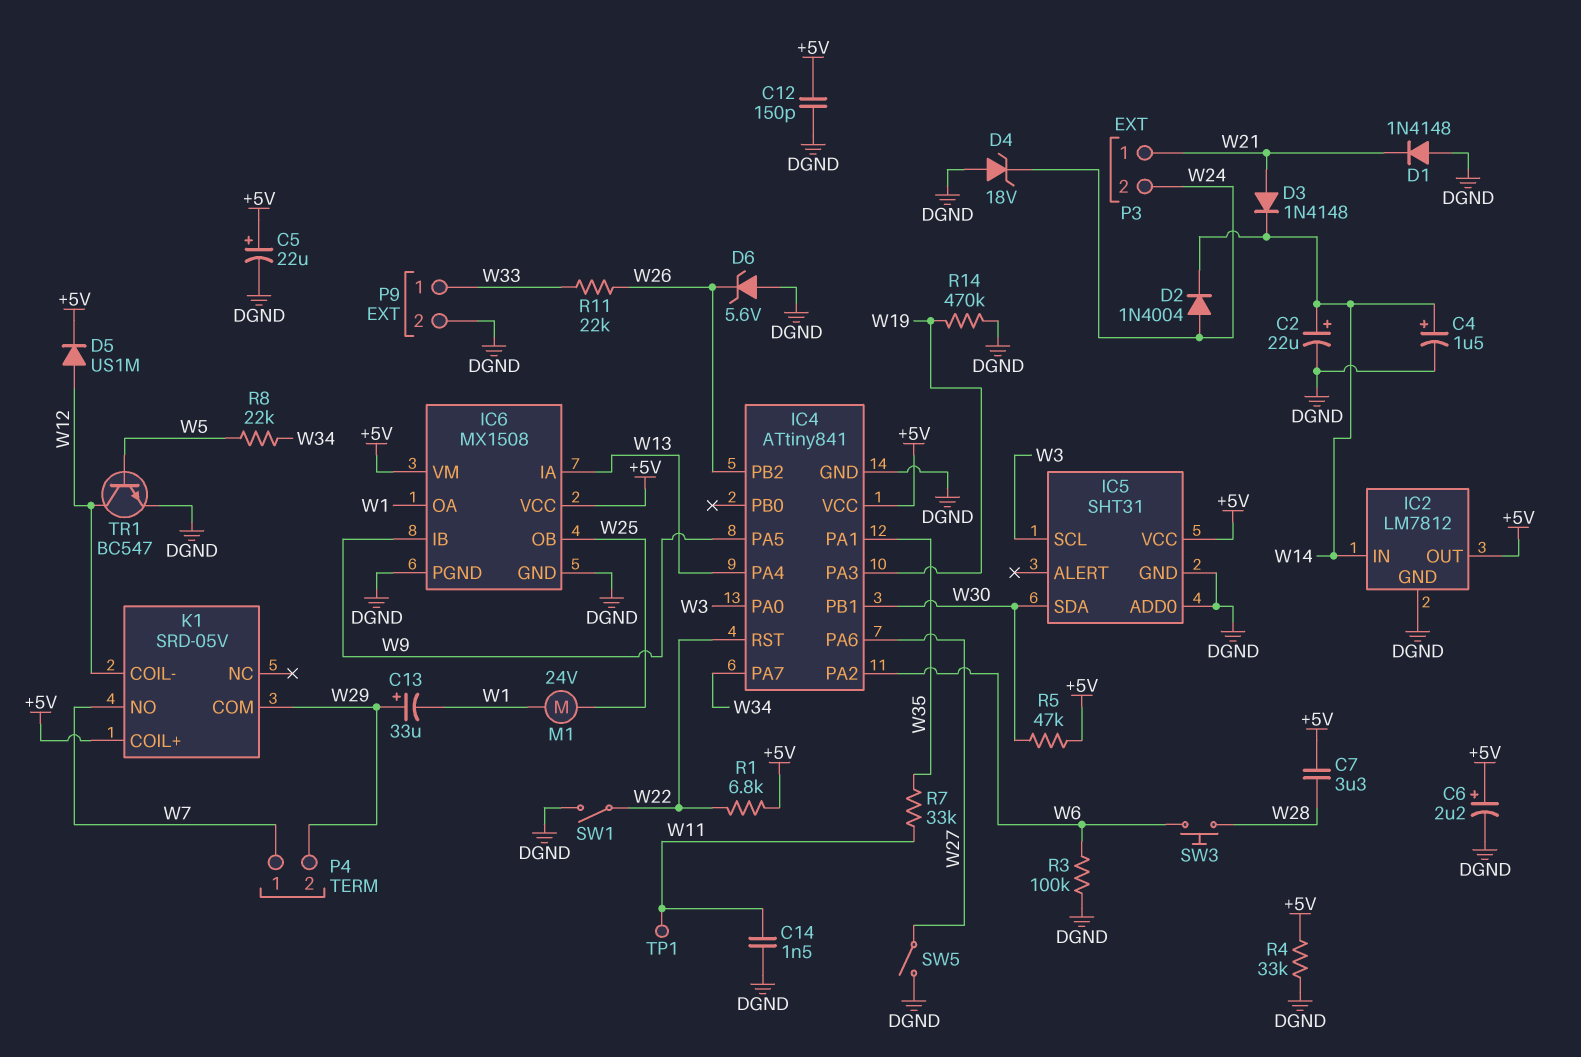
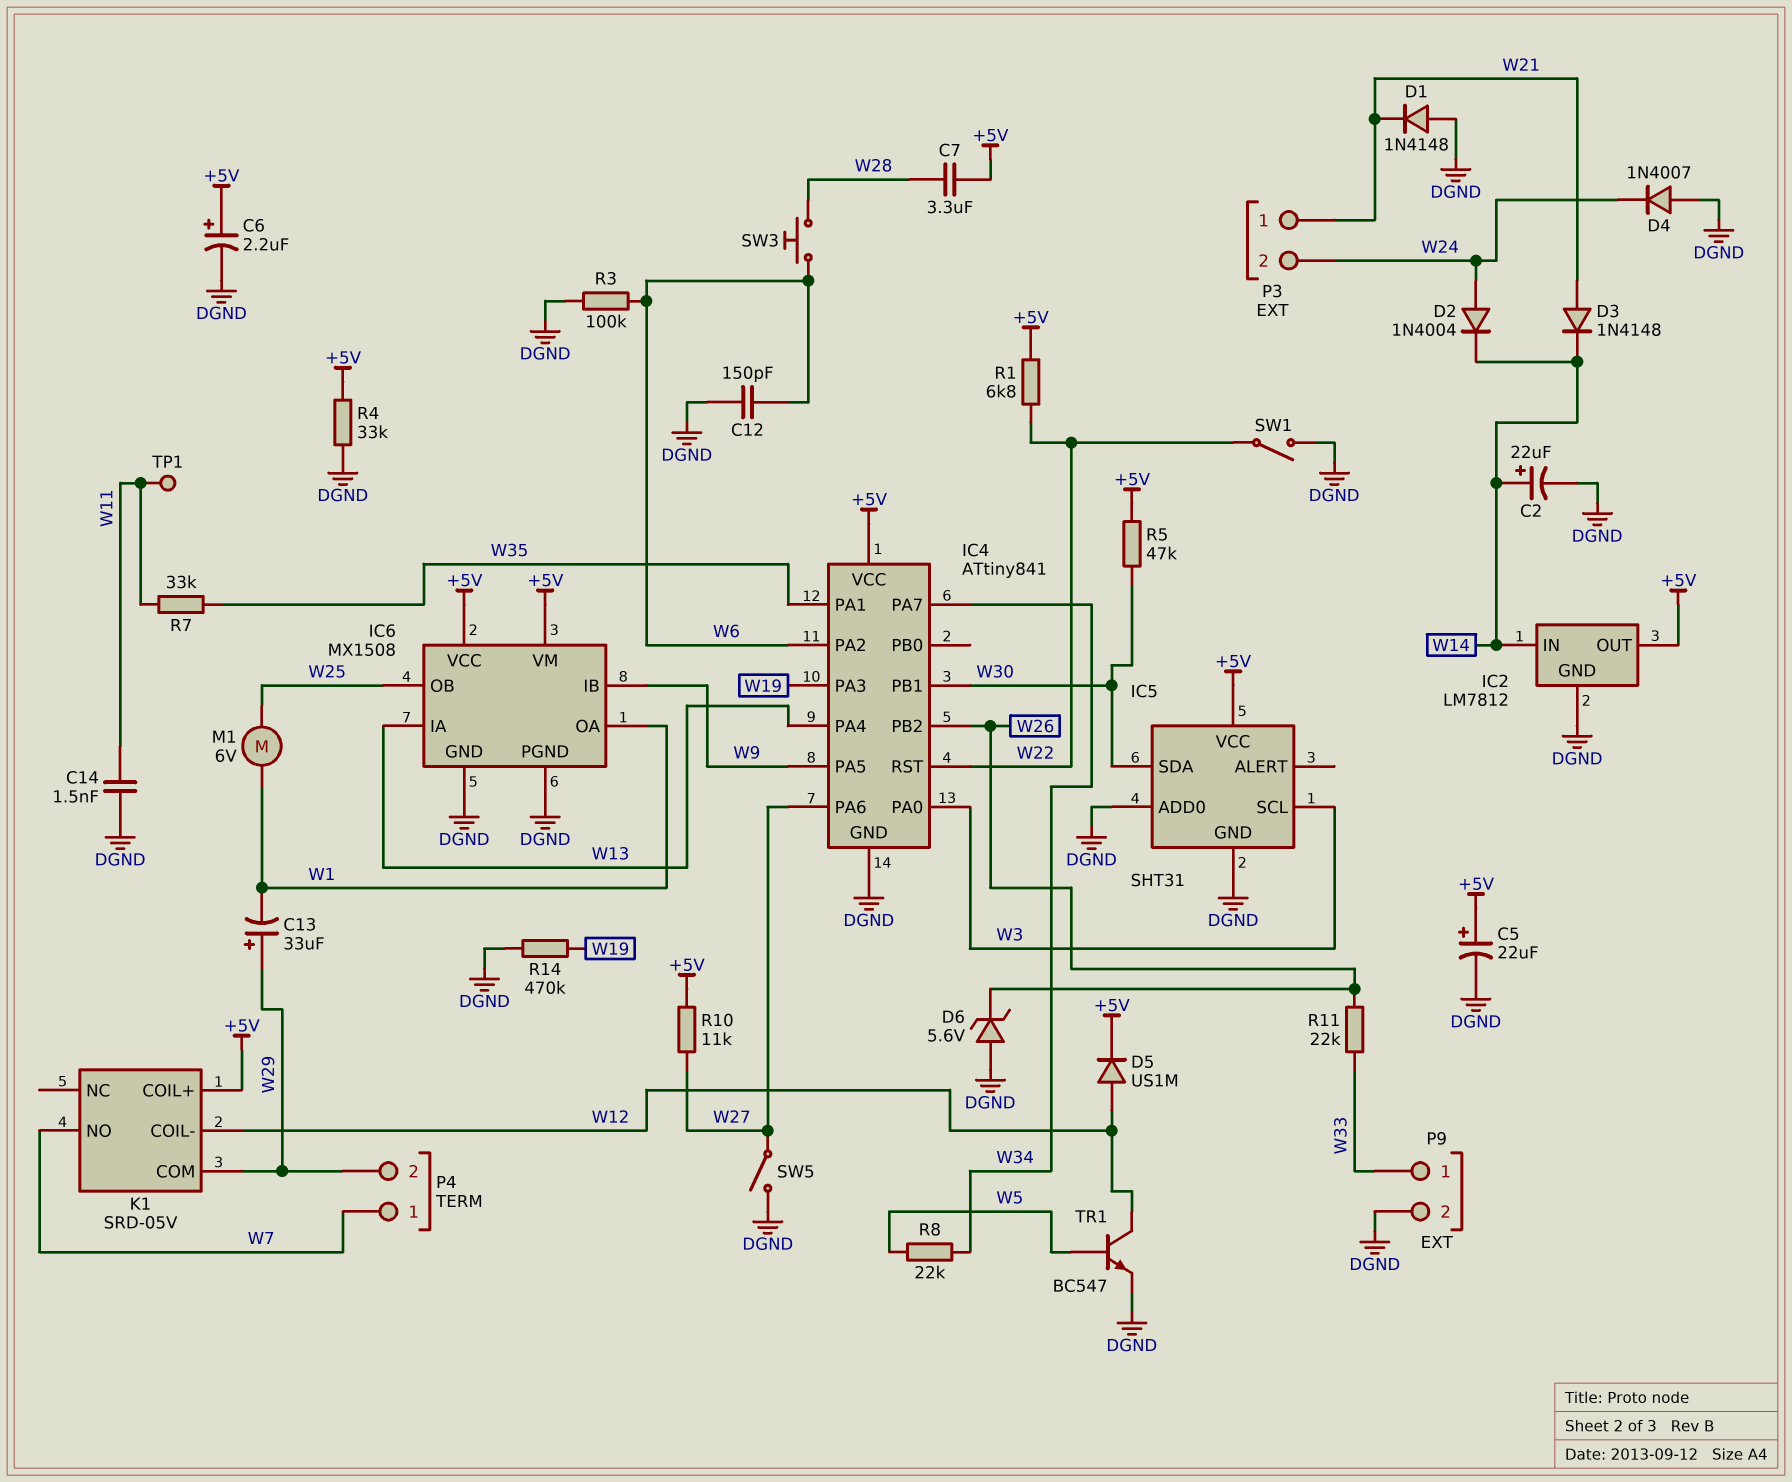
C4: 1.5uF (plus W14, minus DGND) -> none
C12: 150pF (+5V, DGND) -> 150pF (DGND, W6)
D4: zener 18V (A DGND, K W24) -> diode 1N4007 (A DGND, K W24)
M1: motor 24V (W1, W25) -> motor 6V (W1, W25)
R10: none -> 11k (+5V, W27)

